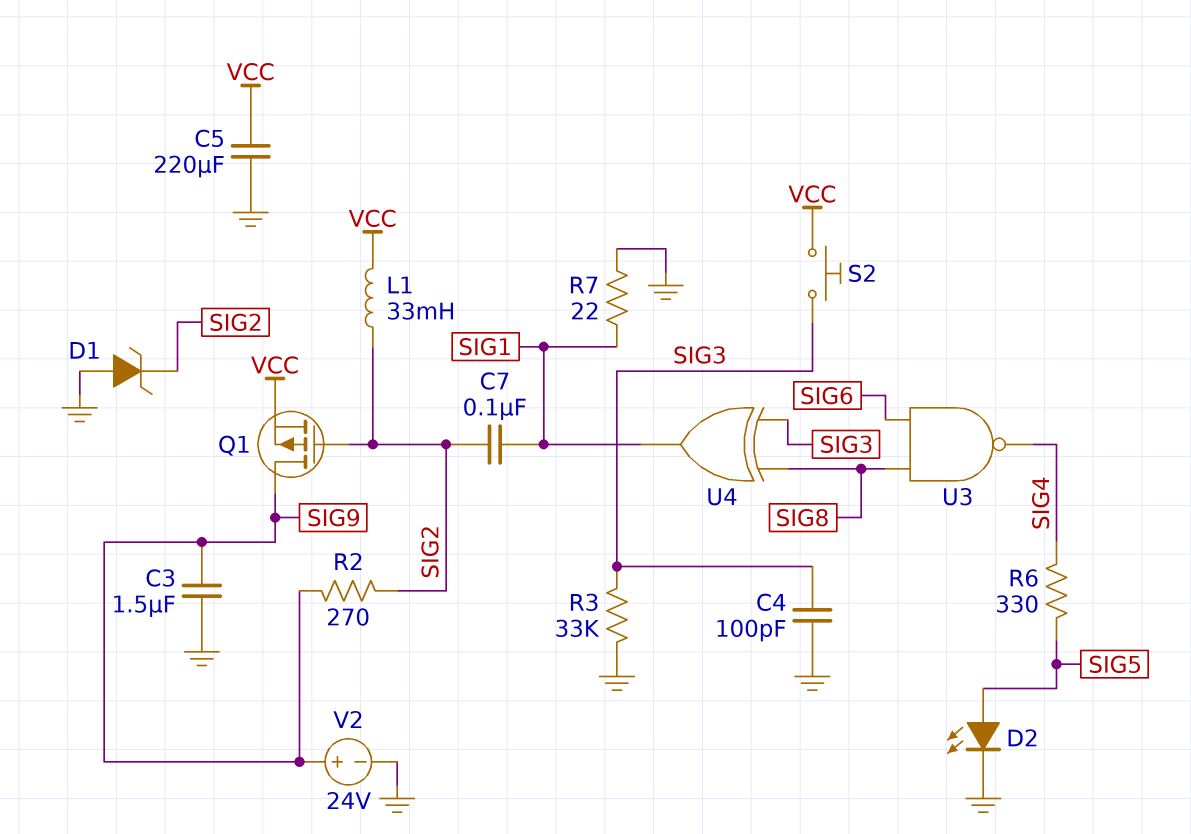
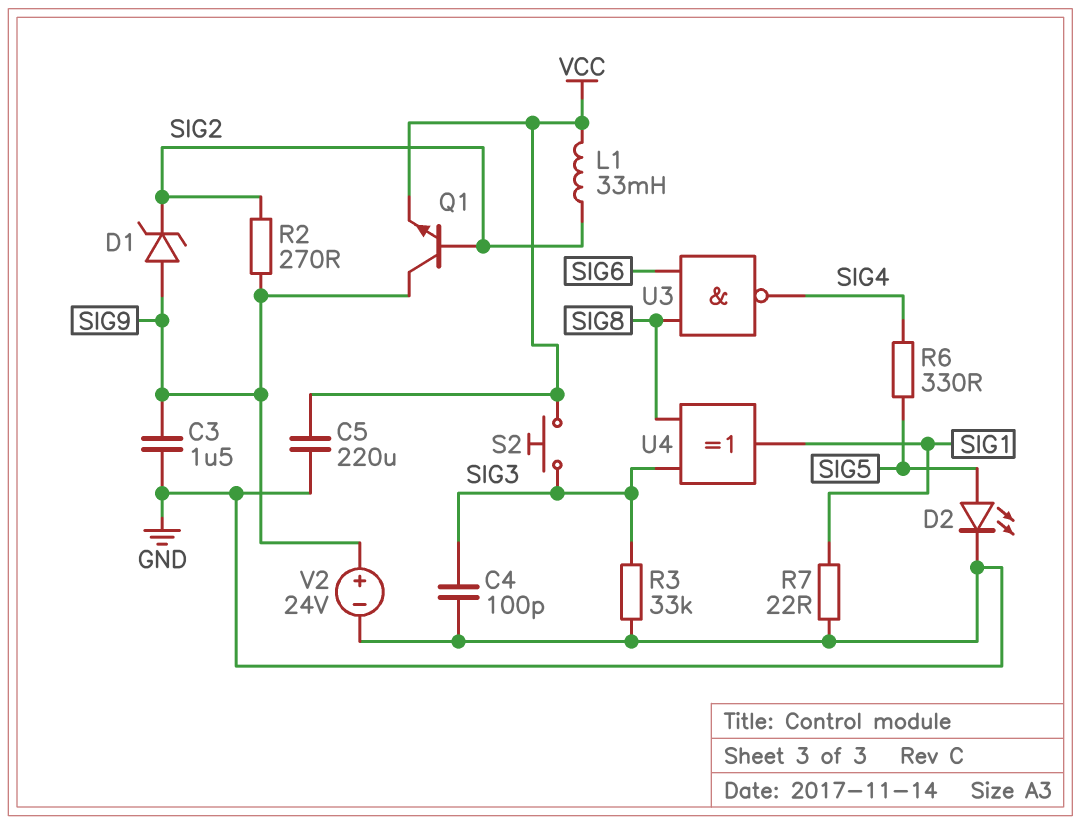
C7: 100nF (SIG1, SIG2) -> none
D1: zener (A GND, K SIG2) -> zener (A SIG9, K SIG2)
Q1: PMOS (G SIG2, D SIG9, S VCC) -> NPN (B SIG2, C SIG9, E VCC)

